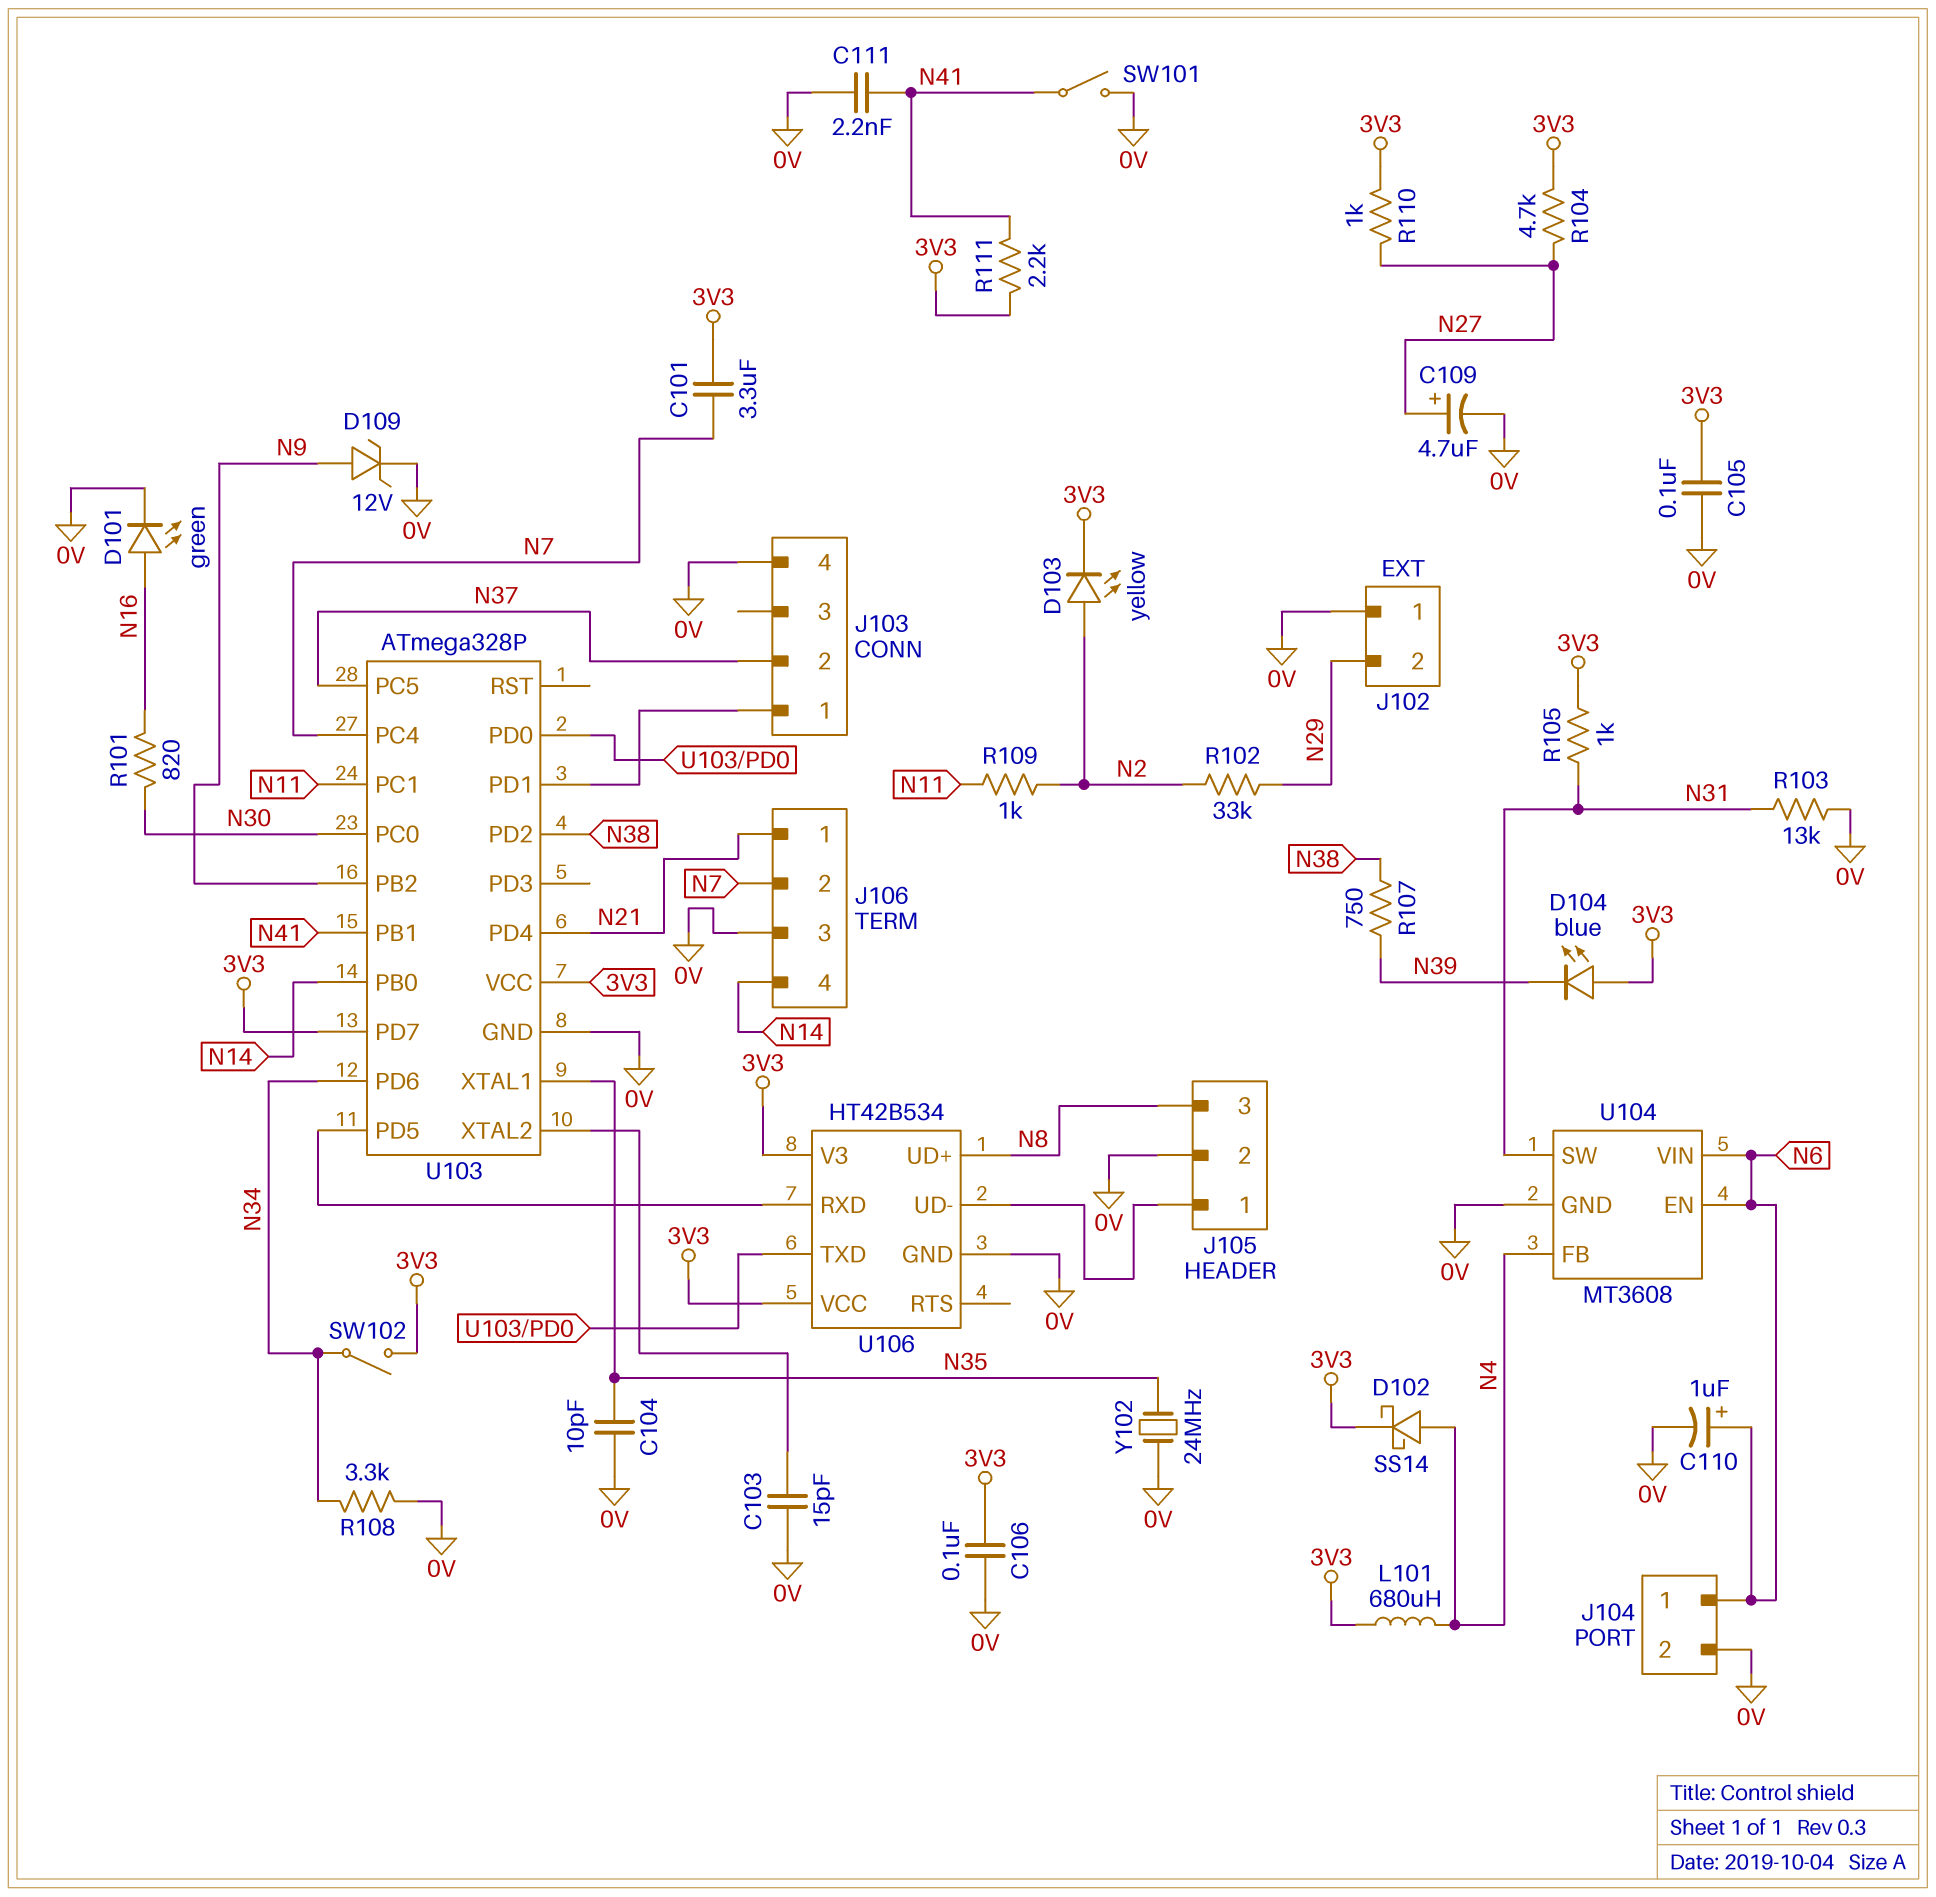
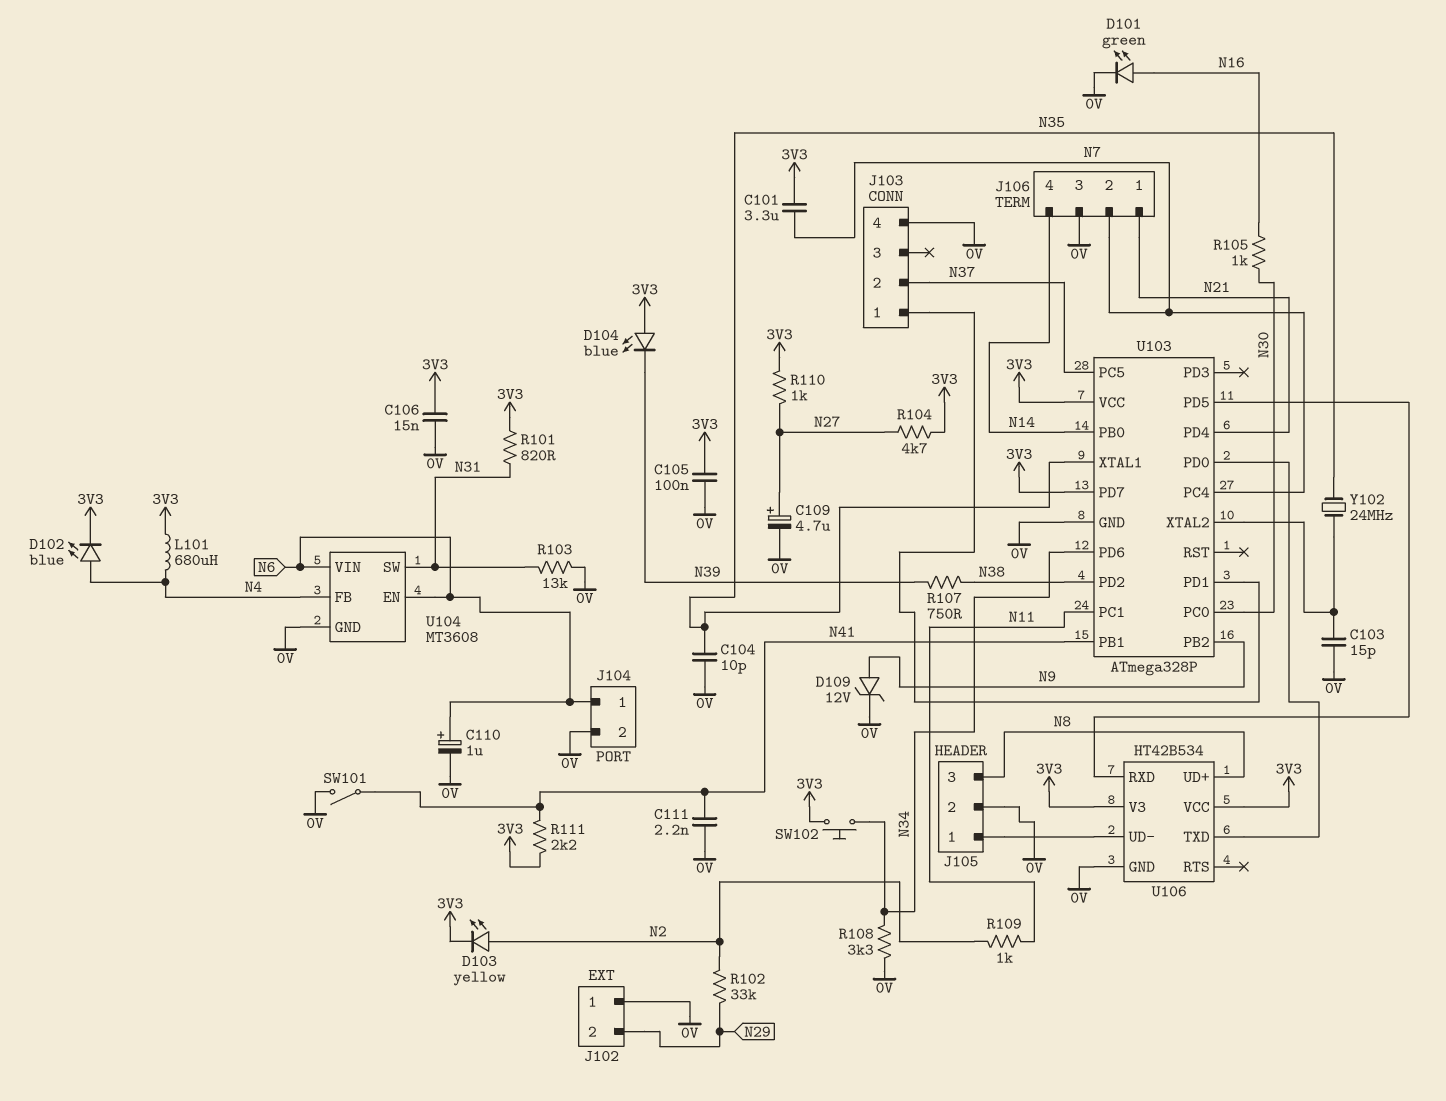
C106: 100nF (0V, 3V3) -> 15nF (0V, 3V3)
D102: schottky SS14 (A N4, K 3V3) -> LED blue (A N4, K 3V3)
R101: 820 (N16, N30) -> 820 (3V3, N31)
R105: 1k (3V3, N31) -> 1k (N16, N30)
SW102: switch (3V3, N34) -> button (3V3, N34)
Y102: 24MHz (0V, N35) -> 24MHz (N35, U103/XTAL2)

